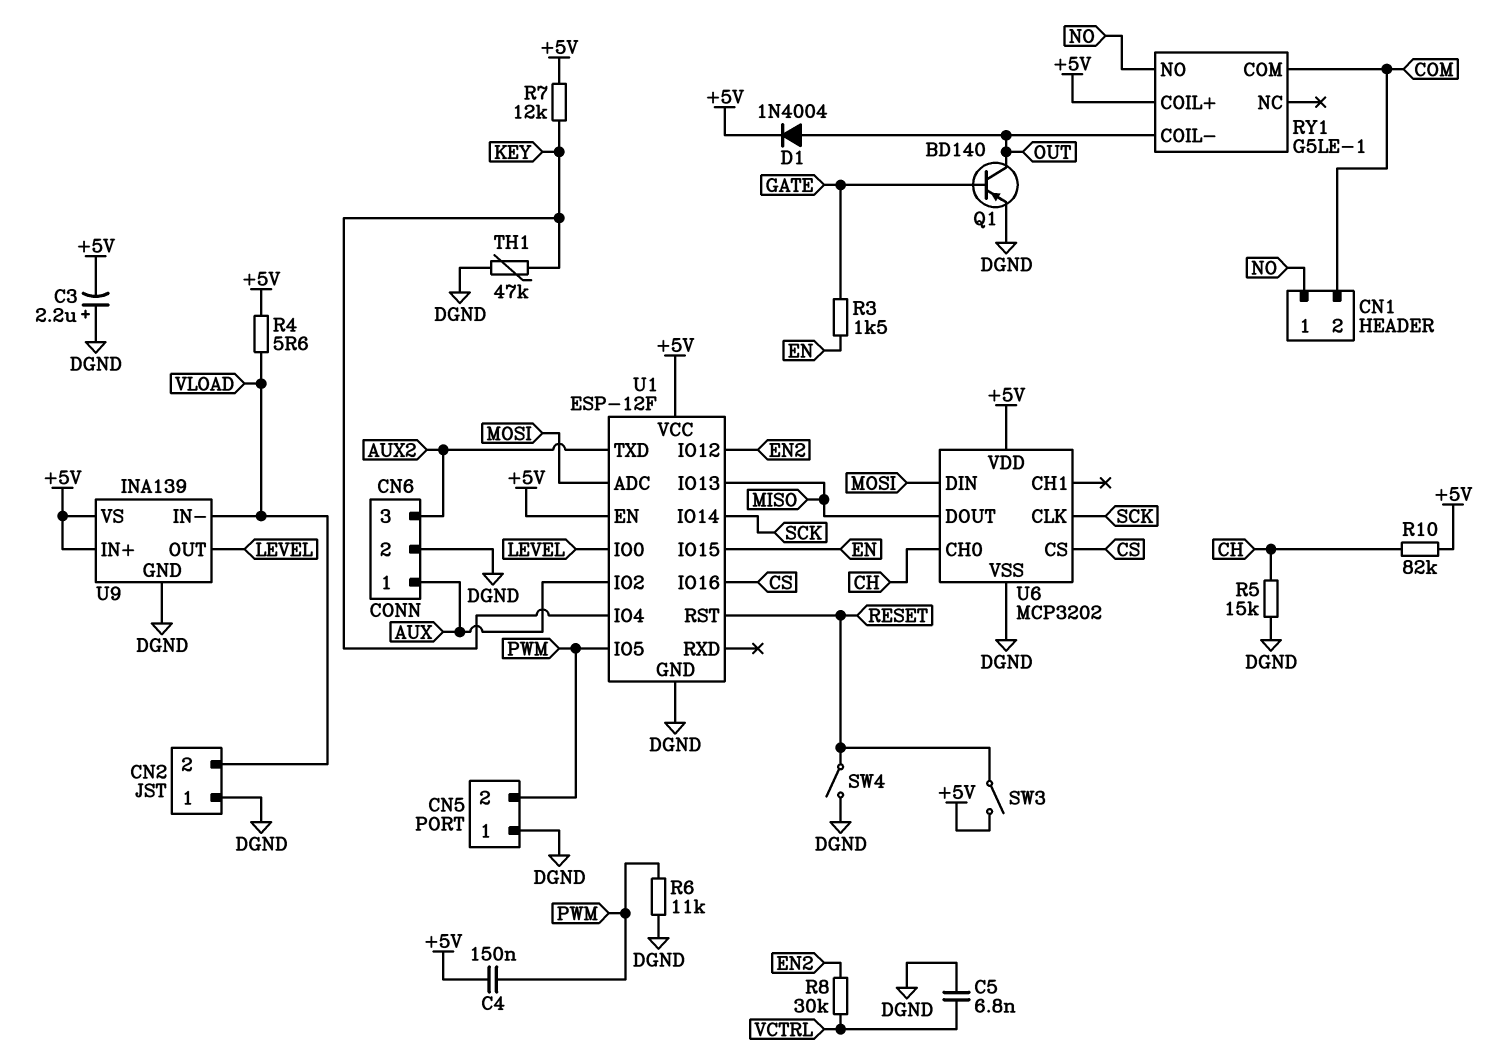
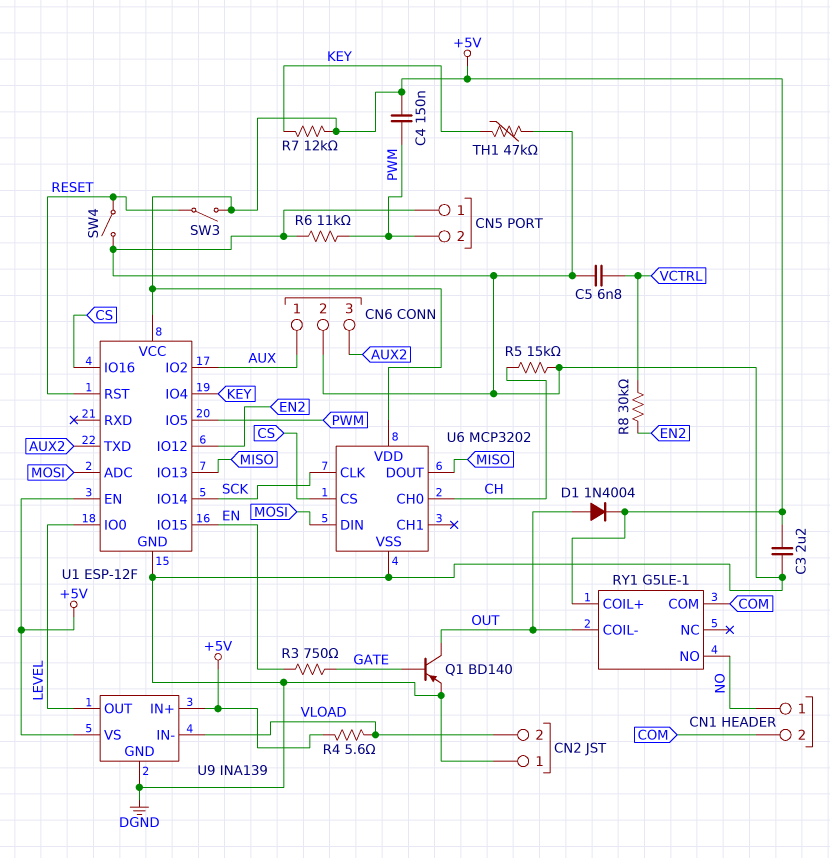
C3: 2.2uF (plus DGND, minus +5V) -> 2.2uF (+5V, DGND)
R3: 1.5k (EN, GATE) -> 750 (EN, GATE)
R10: 82k (+5V, CH) -> none

